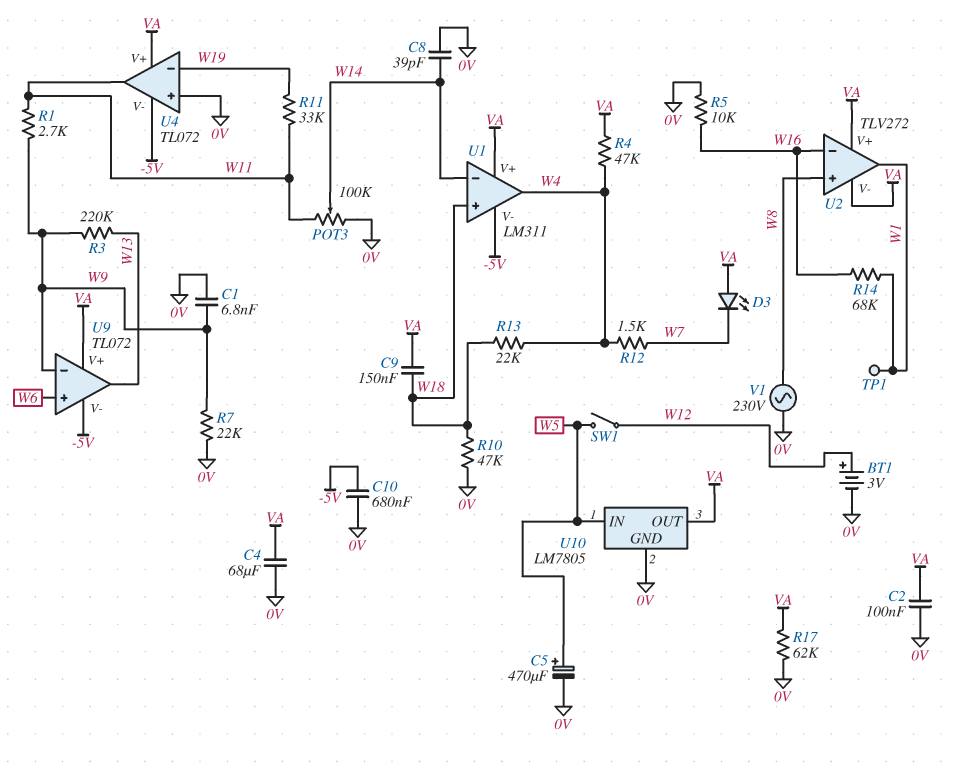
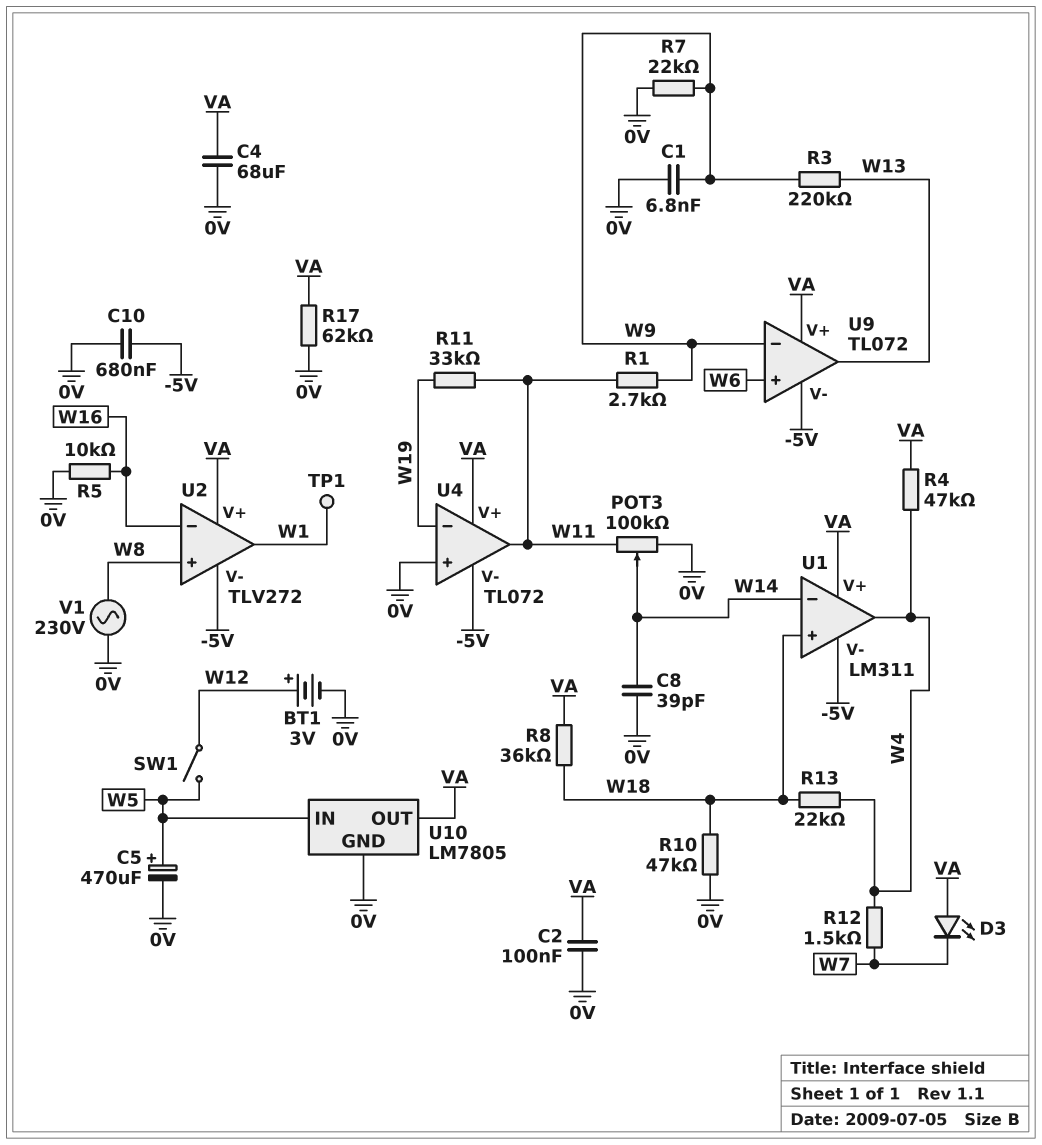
C9: 150nF (VA, W18) -> none
R8: none -> 36k (VA, W18)
R14: 68k (W1, W16) -> none
U2 pin V-: VA -> -5V

